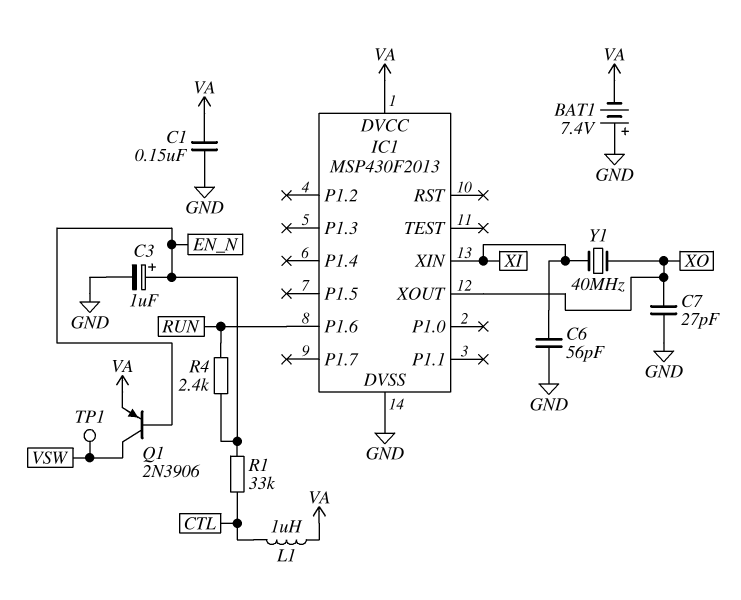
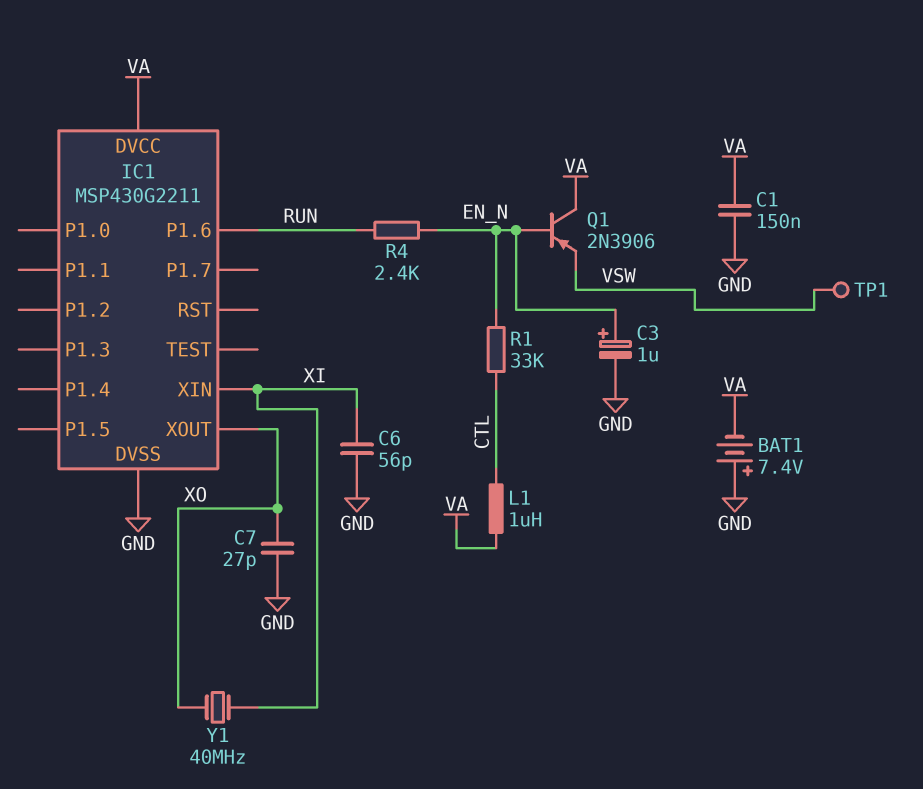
IC1: MSP430F2013 -> MSP430G2211
Q1: PNP 2N3906 (B EN_N, C VSW, E VA) -> PNP 2N3906 (B EN_N, C VA, E VSW)

